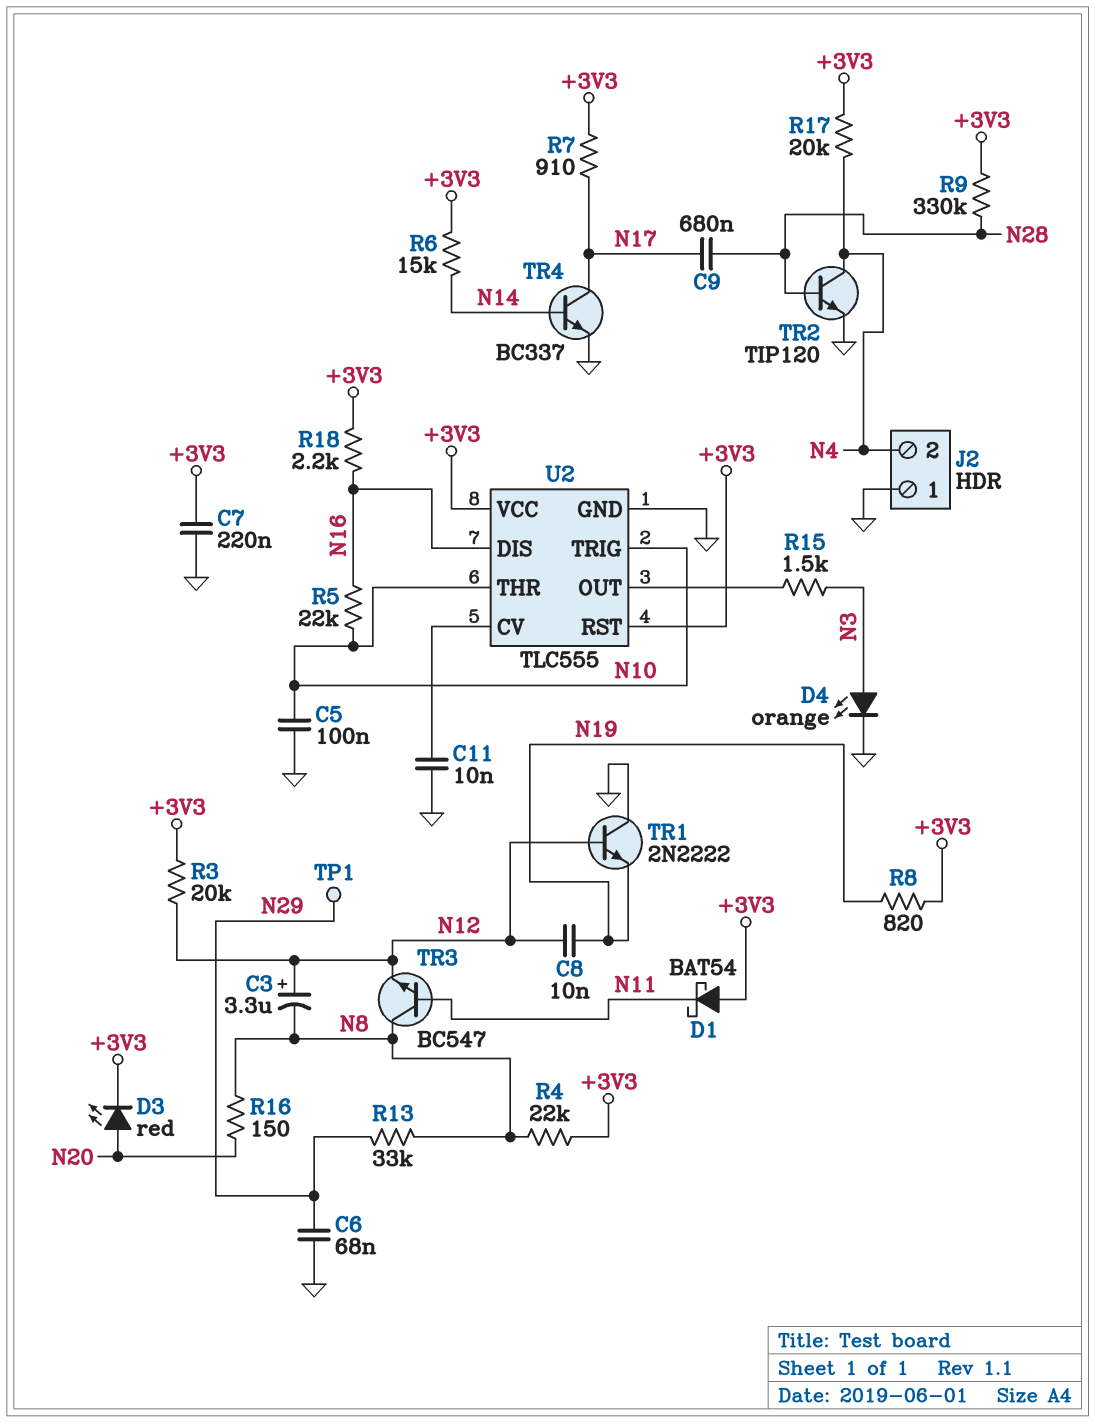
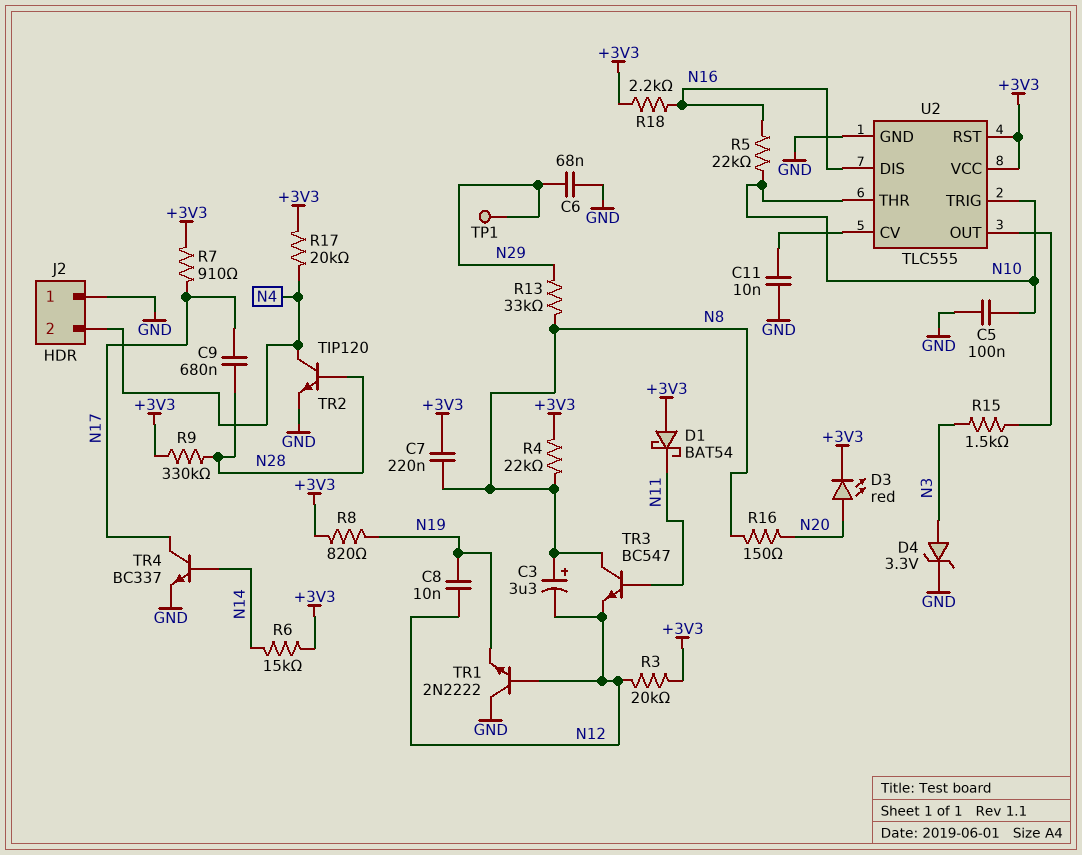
C3: 3.3uF (plus N12, minus N8) -> 3.3uF (plus N8, minus N12)
C7: 220nF (+3V3, GND) -> 220nF (+3V3, N8)
D4: LED orange (A N3, K GND) -> zener 3.3V (A N3, K GND)

